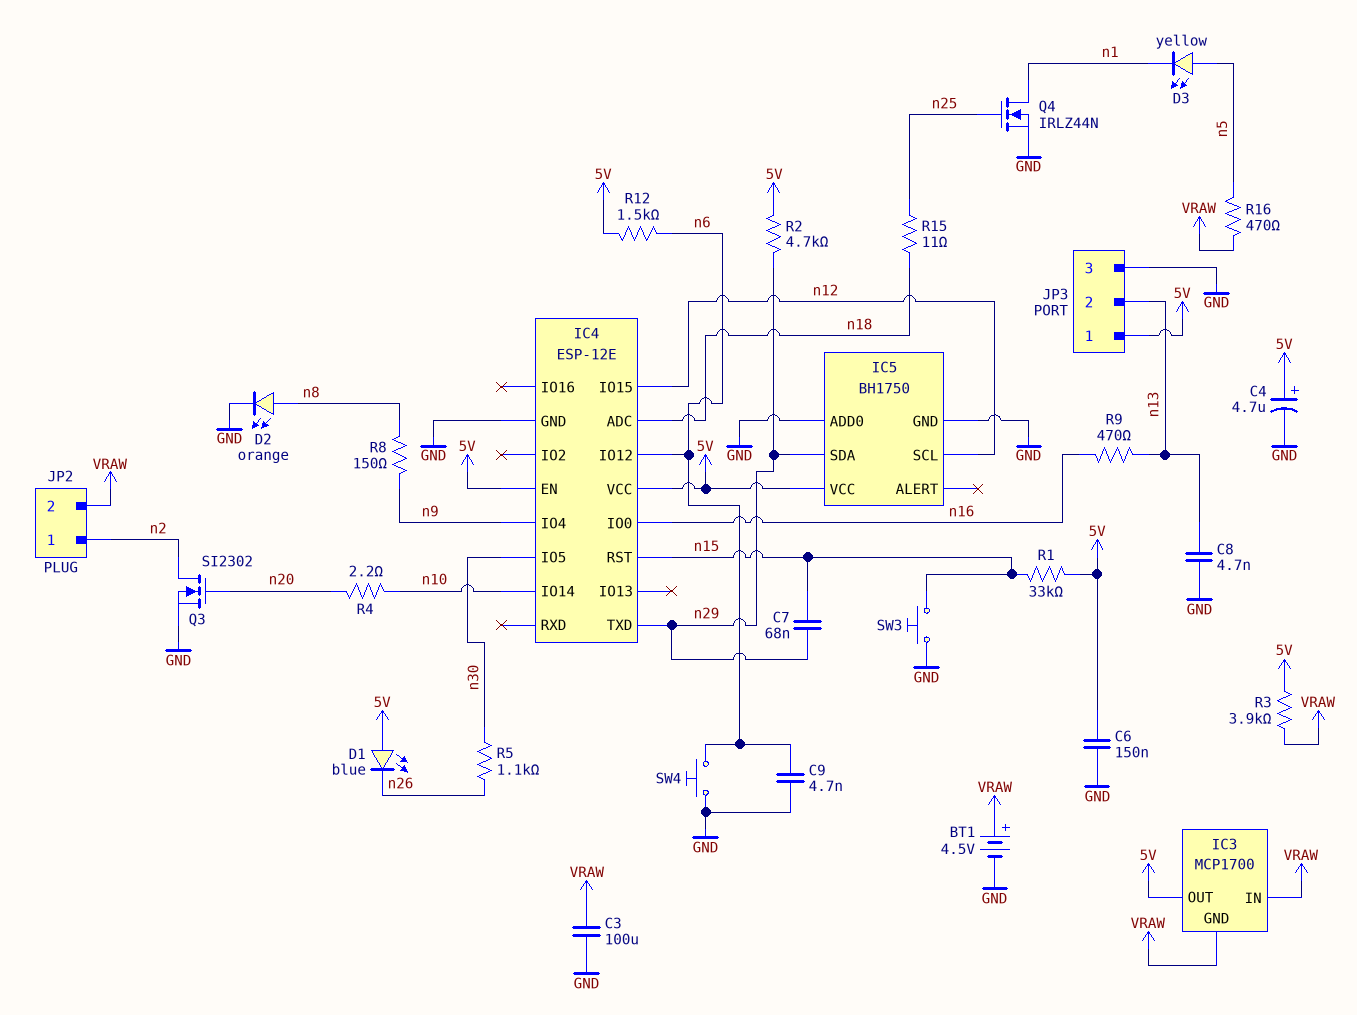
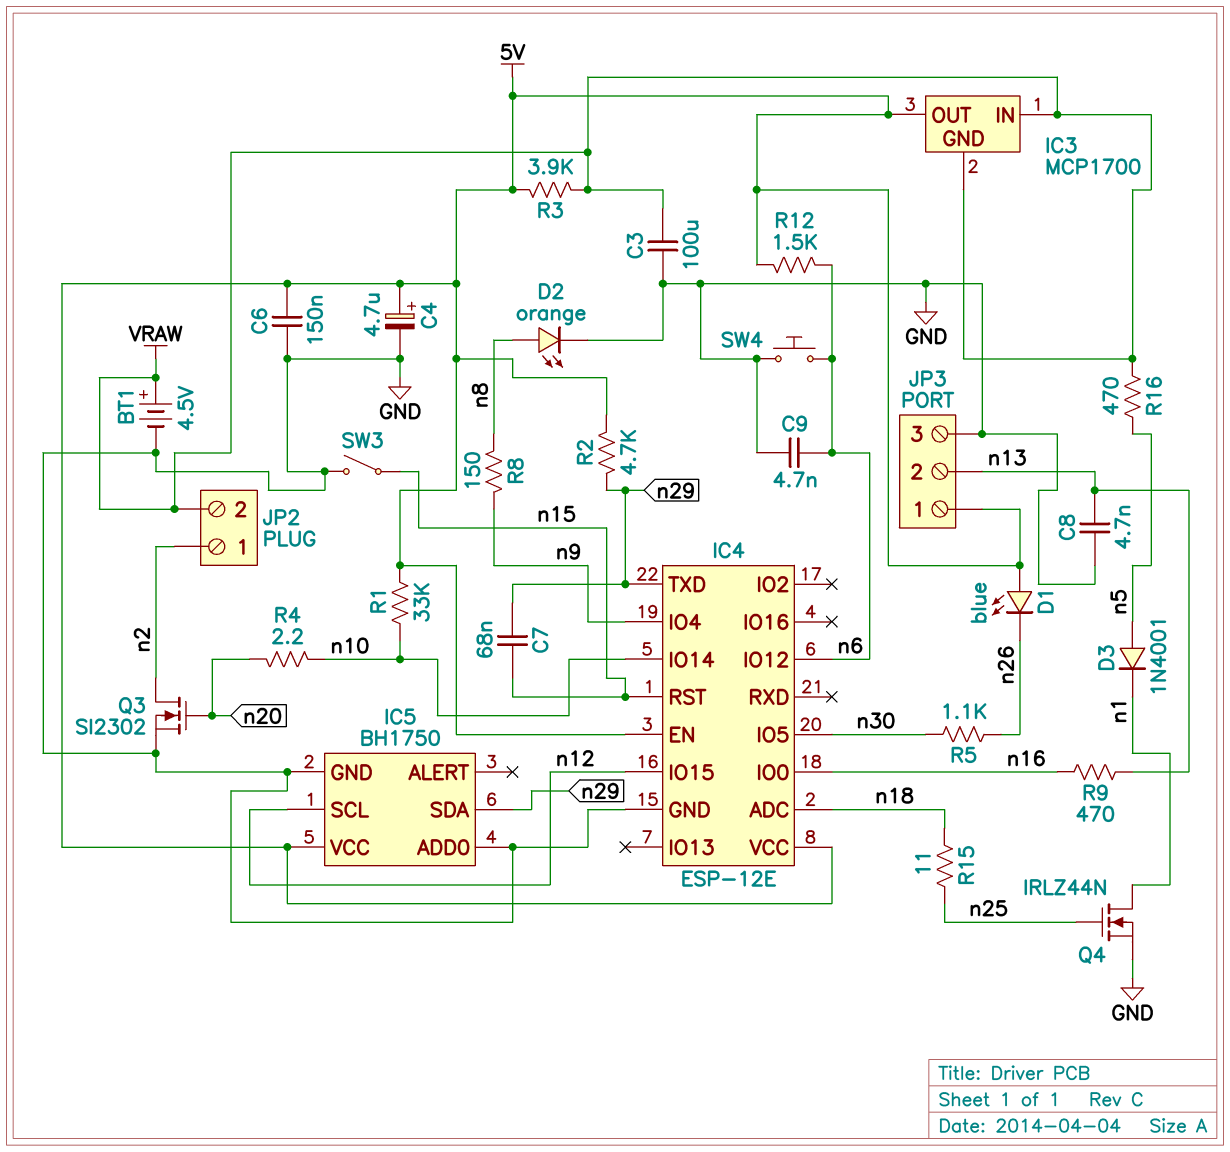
D3: LED yellow (A n5, K n1) -> diode 1N4001 (A n5, K n1)
R1: 33k (5V, n15) -> 33k (5V, n10)
SW3: button (GND, n15) -> switch (GND, n15)

